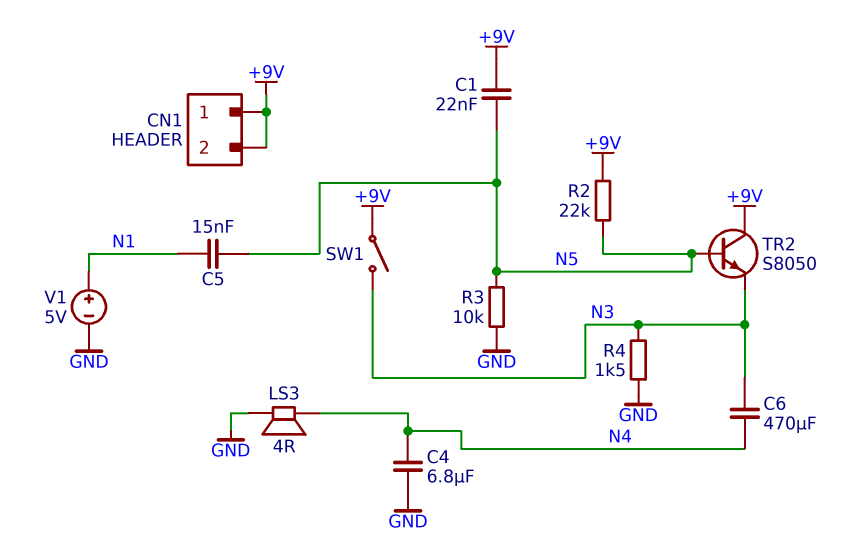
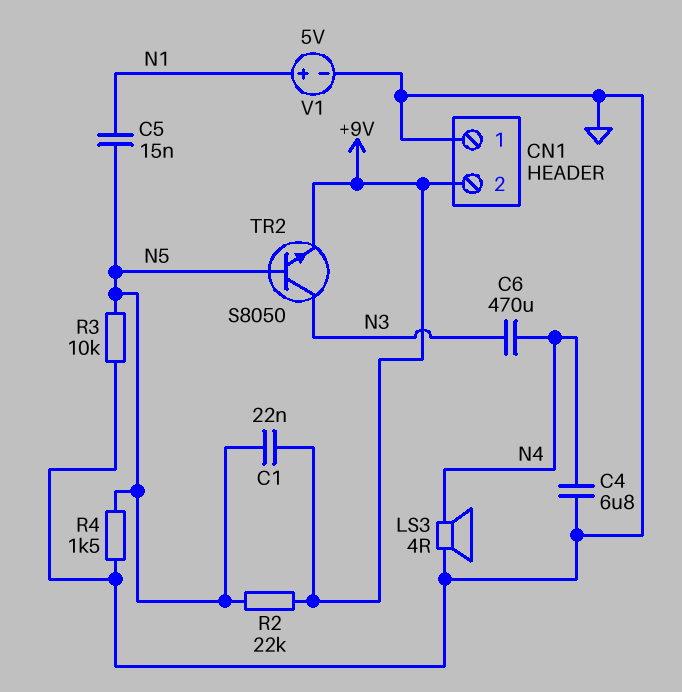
CN1 pin 1: +9V -> GND
R4: 1.5k (GND, N3) -> 1.5k (GND, N5)
SW1: switch (+9V, N3) -> none
TR2: NPN S8050 (B N5, C +9V, E N3) -> NPN S8050 (B N5, C N3, E +9V)

